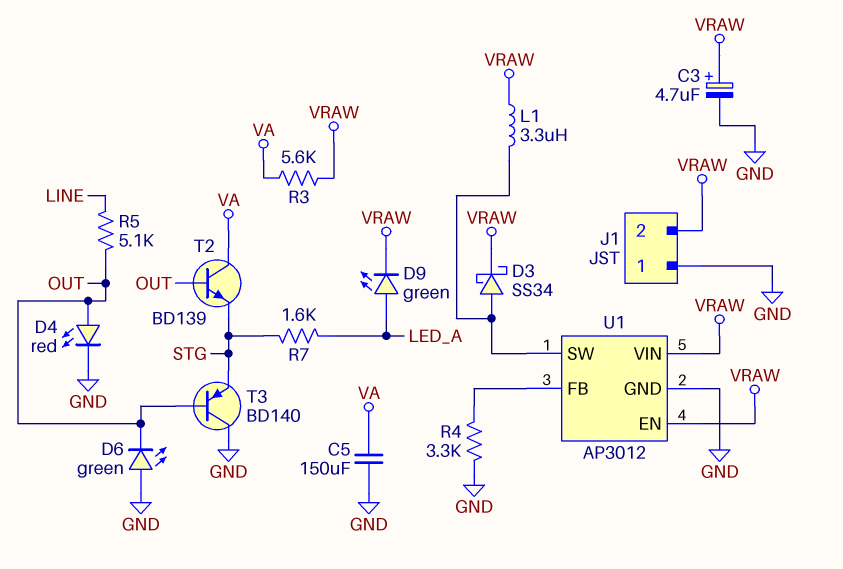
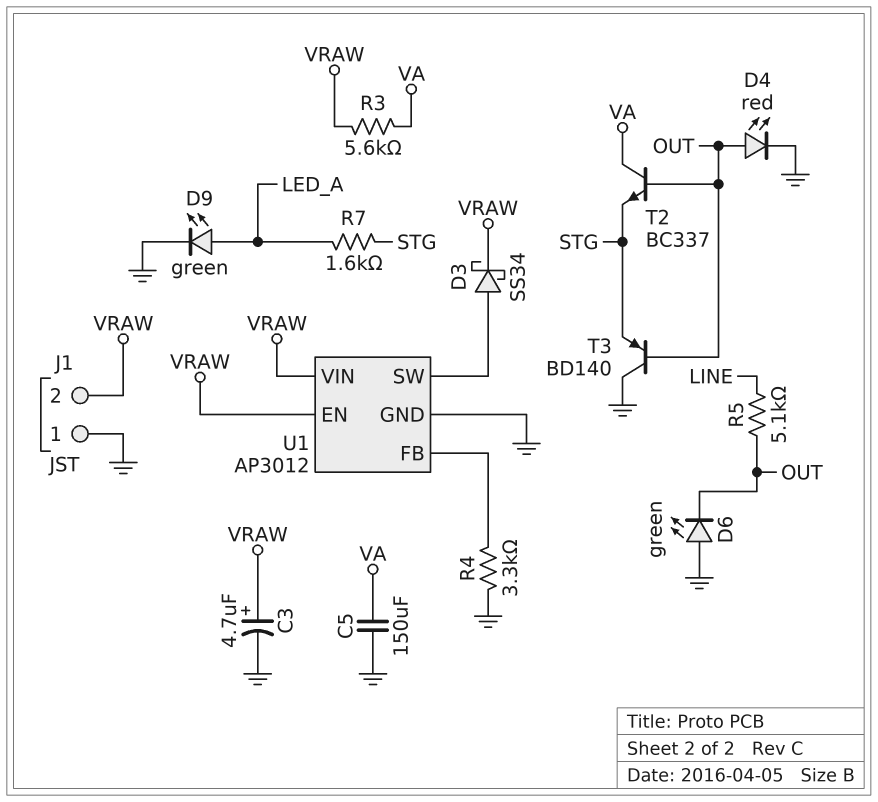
D9: LED green (A LED_A, K VRAW) -> LED green (A LED_A, K GND)
L1: 3.3uH (U1/SW, VRAW) -> none
T2: NPN BD139 (B OUT, C VA, E STG) -> NPN BC337 (B OUT, C VA, E STG)

